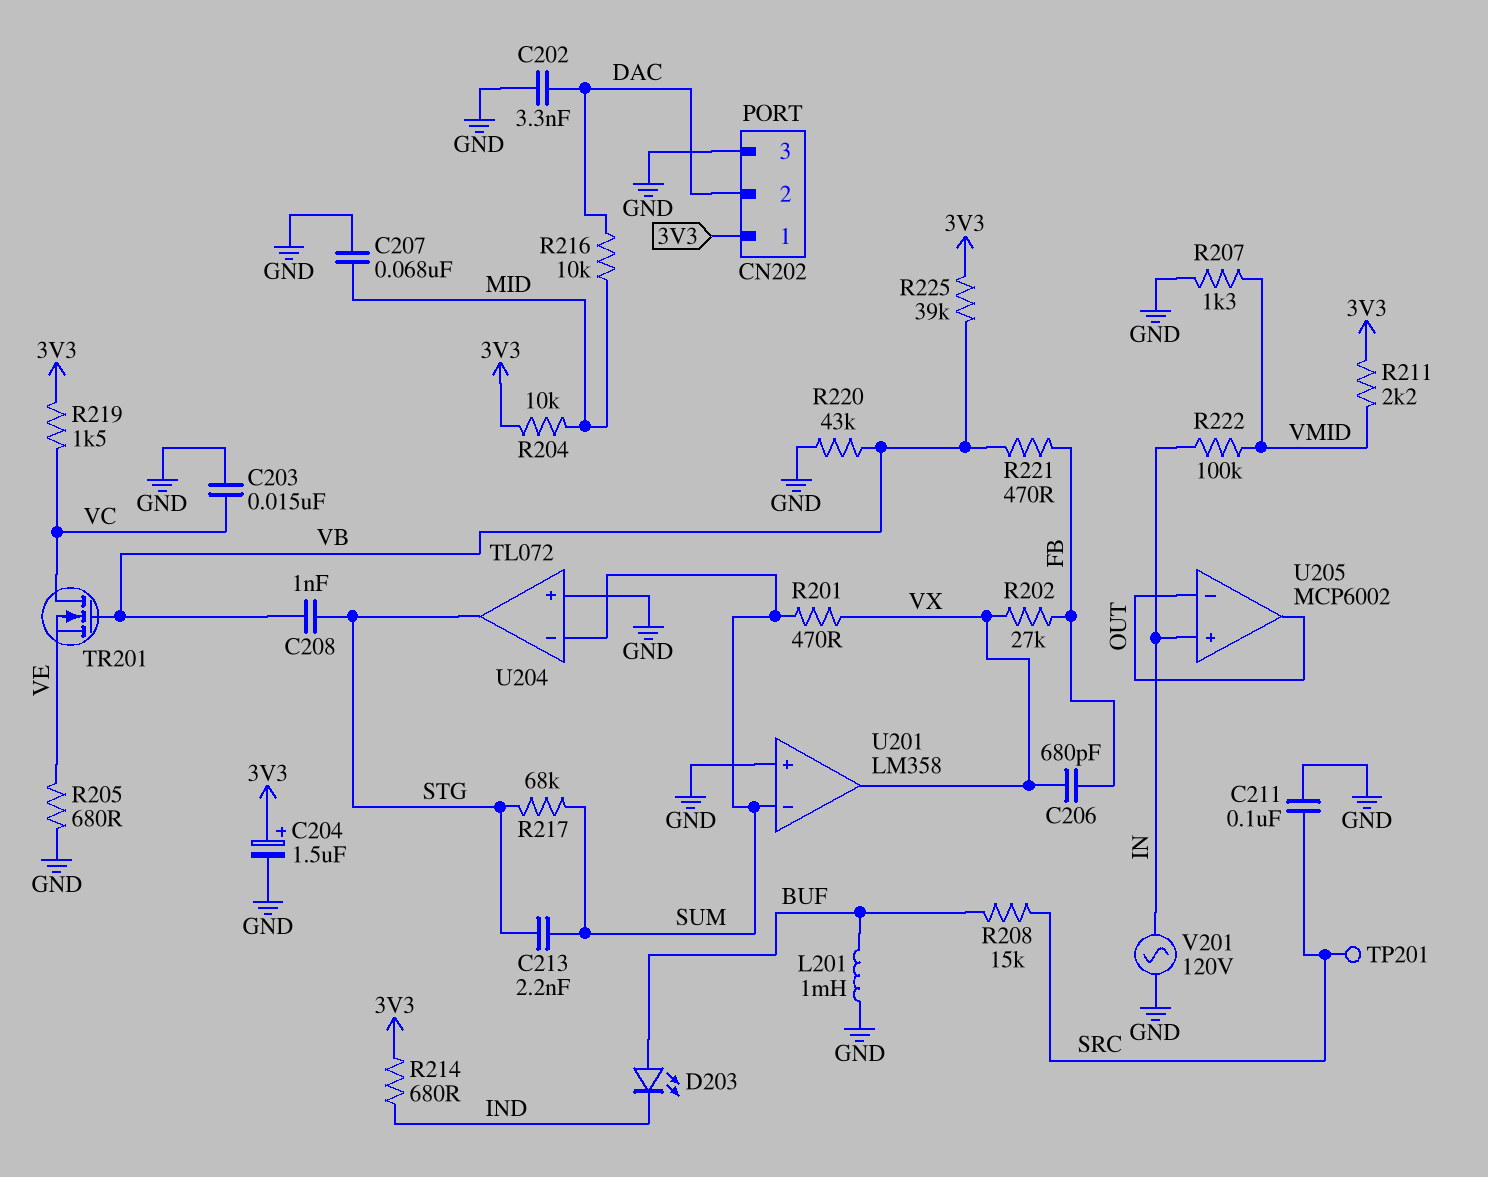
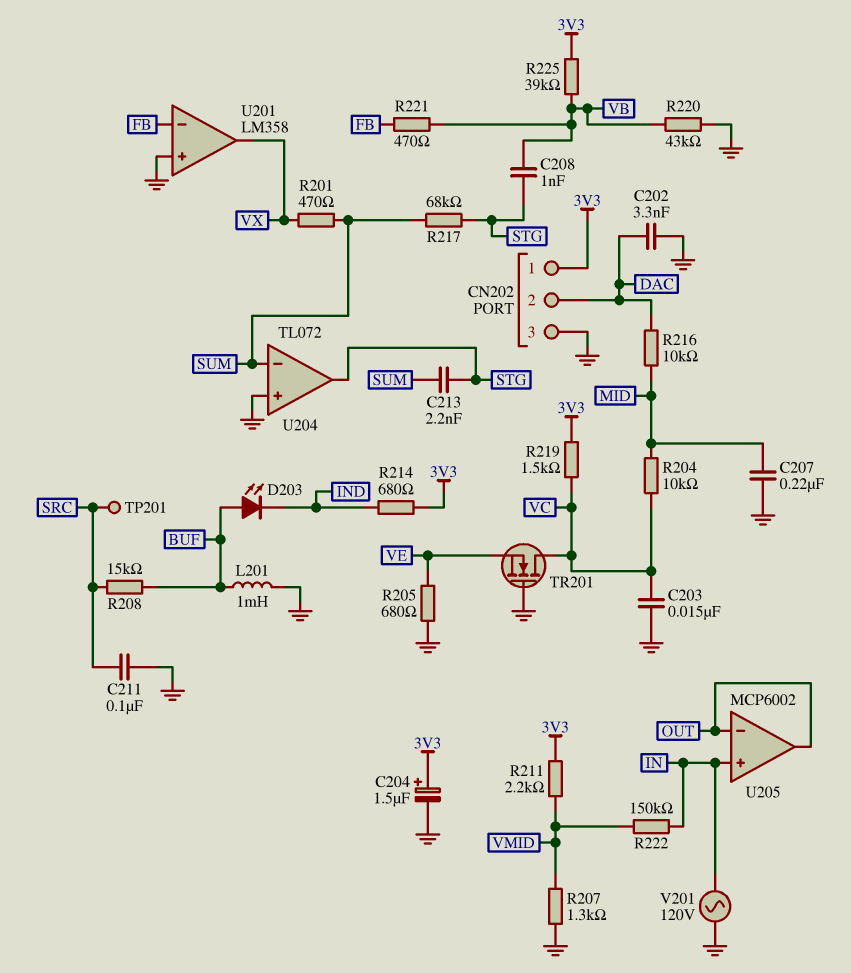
C206: 680pF (FB, VX) -> none
C207: 68nF (GND, MID) -> 220nF (GND, MID)
R202: 27k (FB, VX) -> none
R204: 10k (3V3, MID) -> 10k (MID, VC)
R222: 100k (IN, VMID) -> 150k (IN, VMID)
TR201: NMOS (G VB, D VC, S VE) -> NMOS (G GND, D VC, S VE)
U201 pin in-: SUM -> FB

